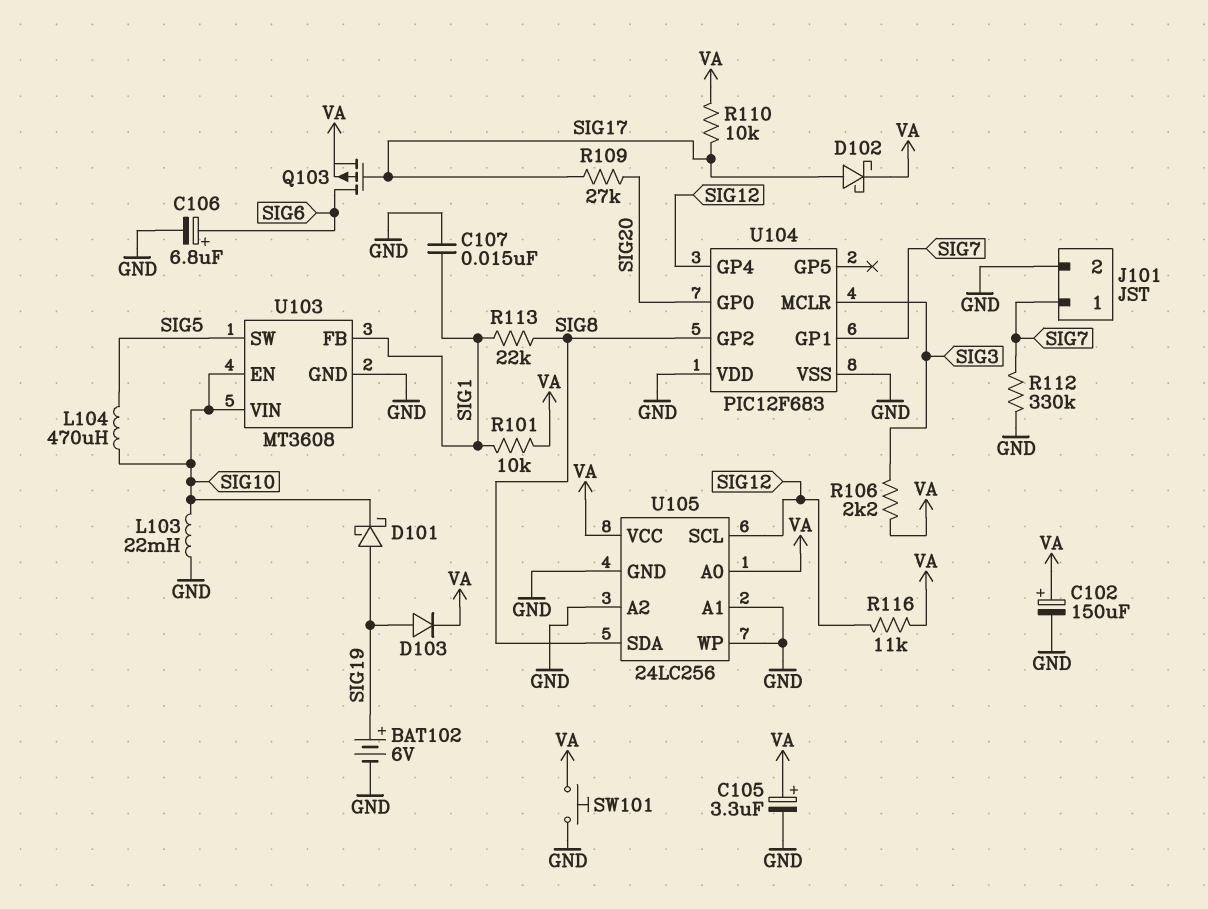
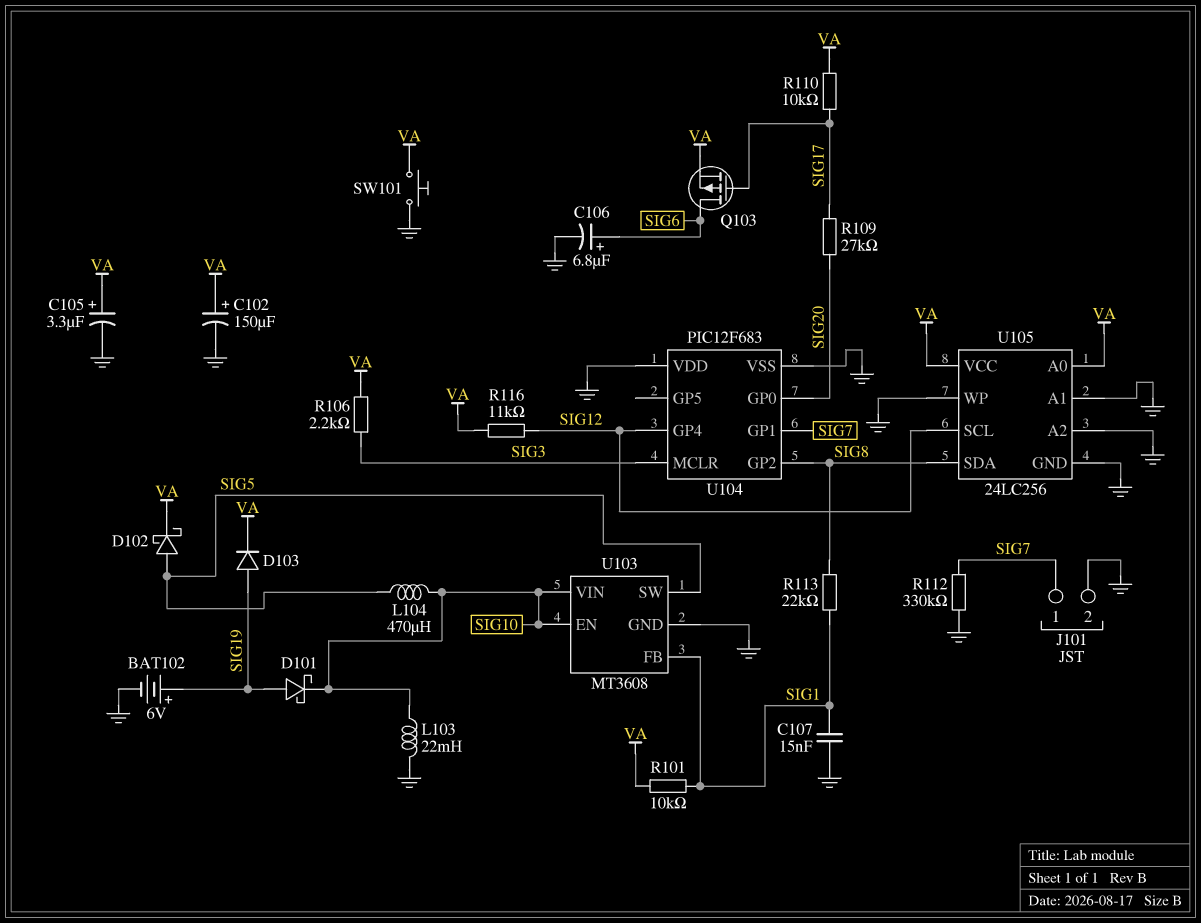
D102: schottky (A SIG17, K VA) -> schottky (A SIG5, K VA)

